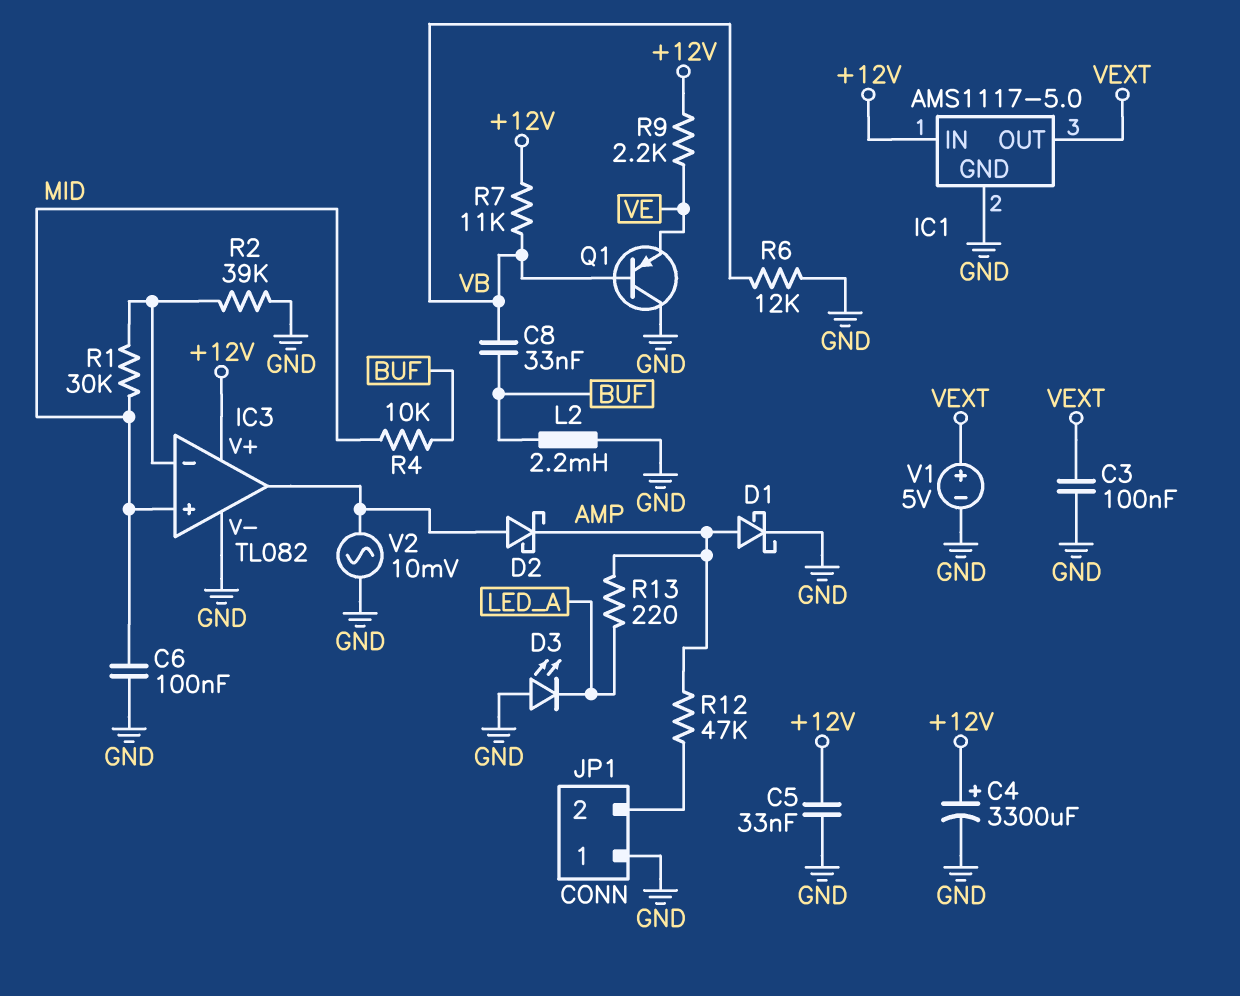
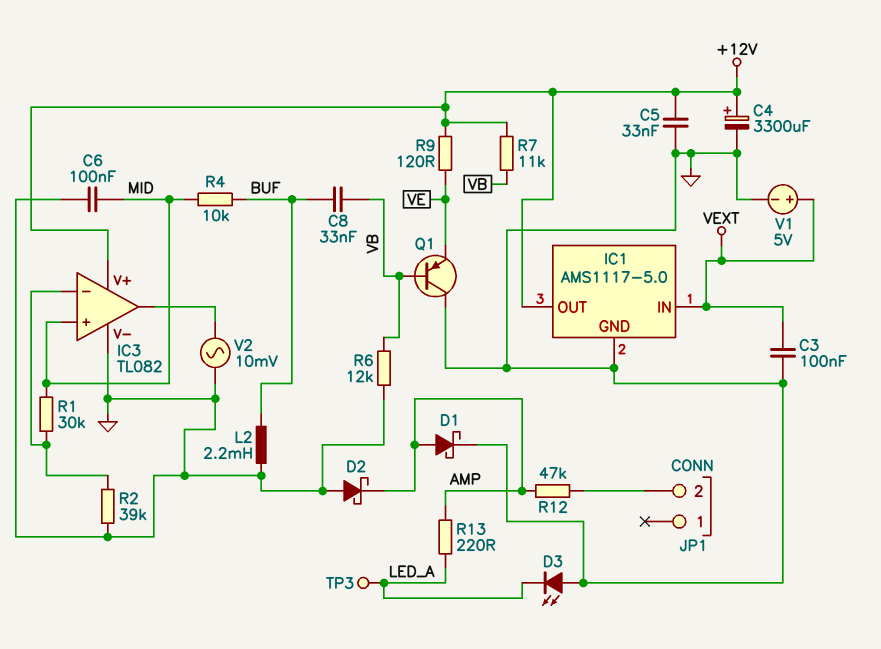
D2: schottky (A IC3/out, K AMP) -> schottky (A GND, K AMP)
IC1 pin IN: +12V -> VEXT
IC1 pin OUT: VEXT -> +12V
JP1 pin 1: GND -> none
R9: 2.2k (+12V, VE) -> 120 (+12V, VE)
TP3: none -> test point (LED_A)

